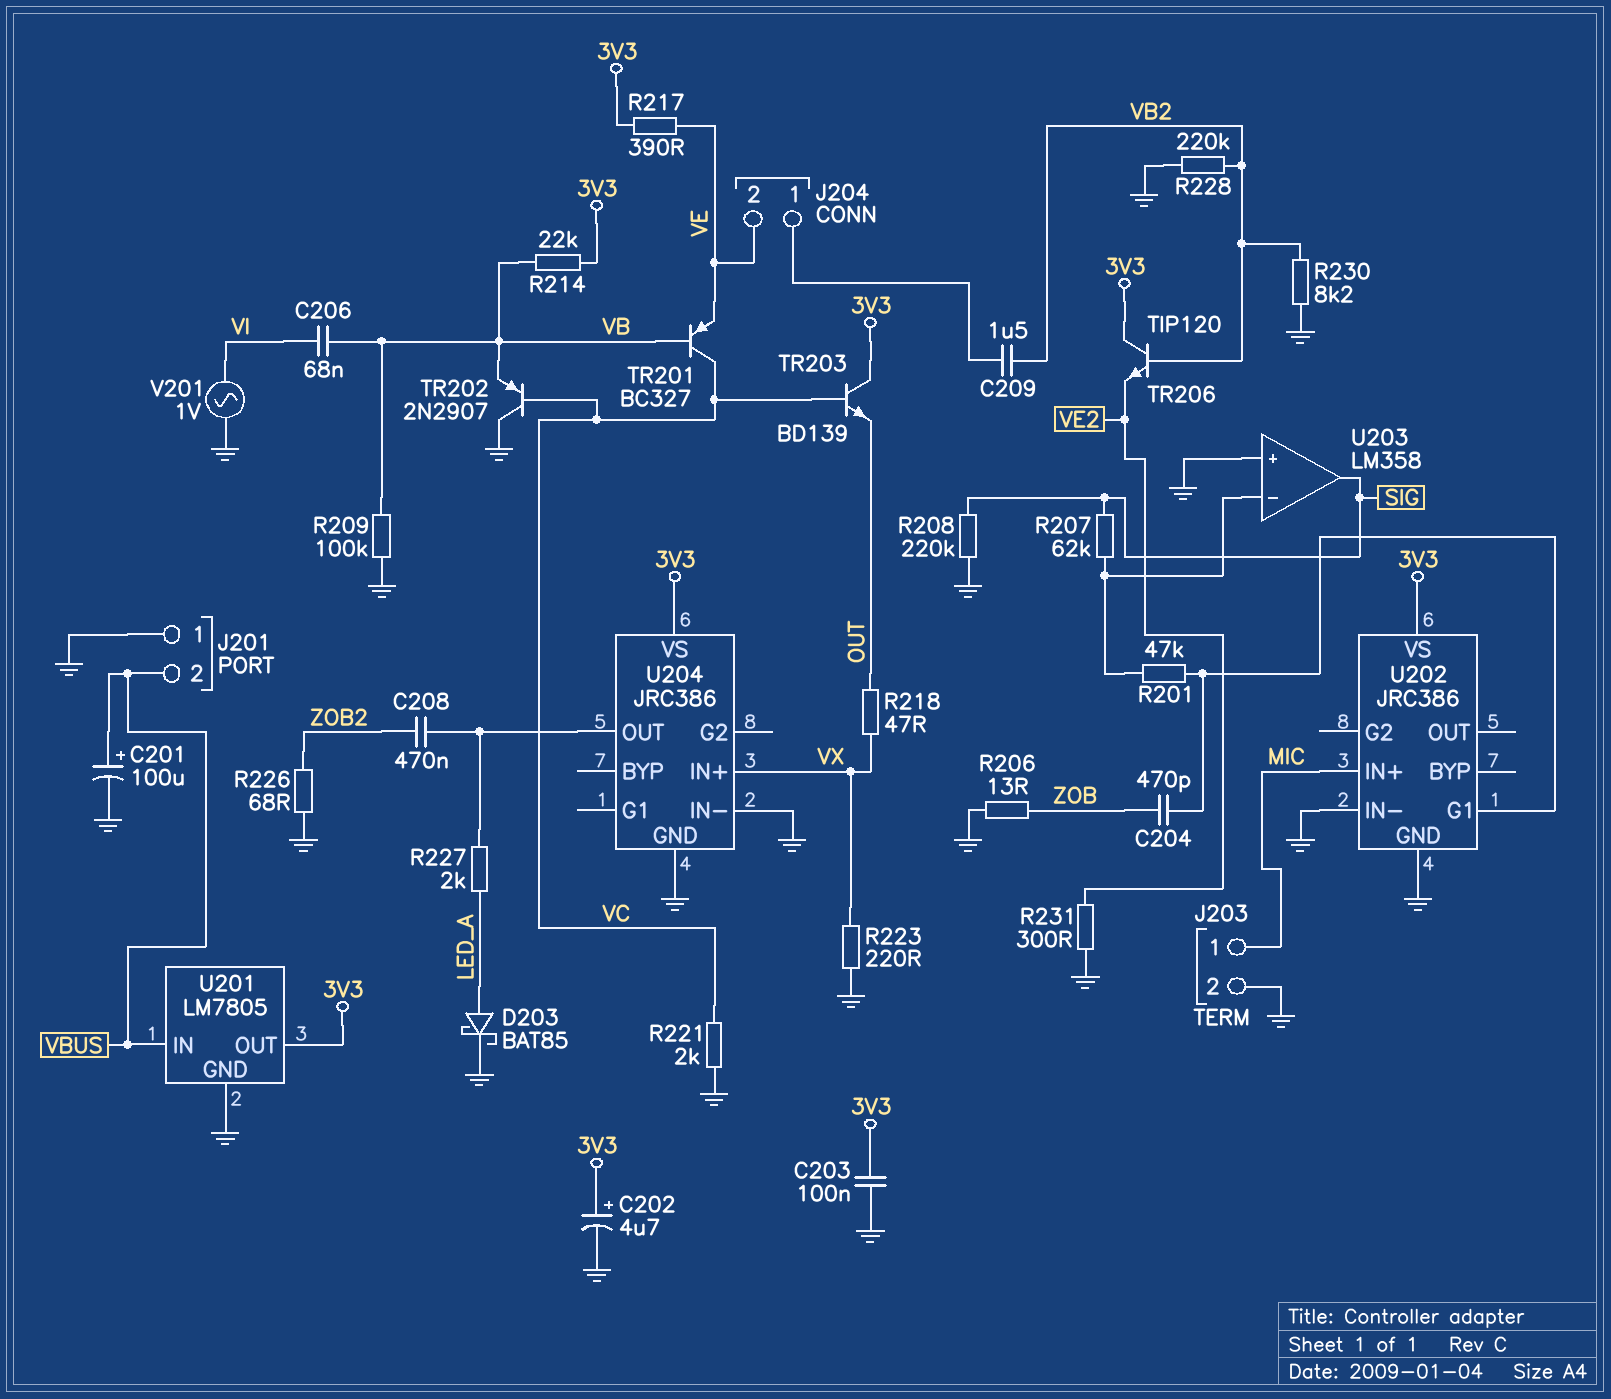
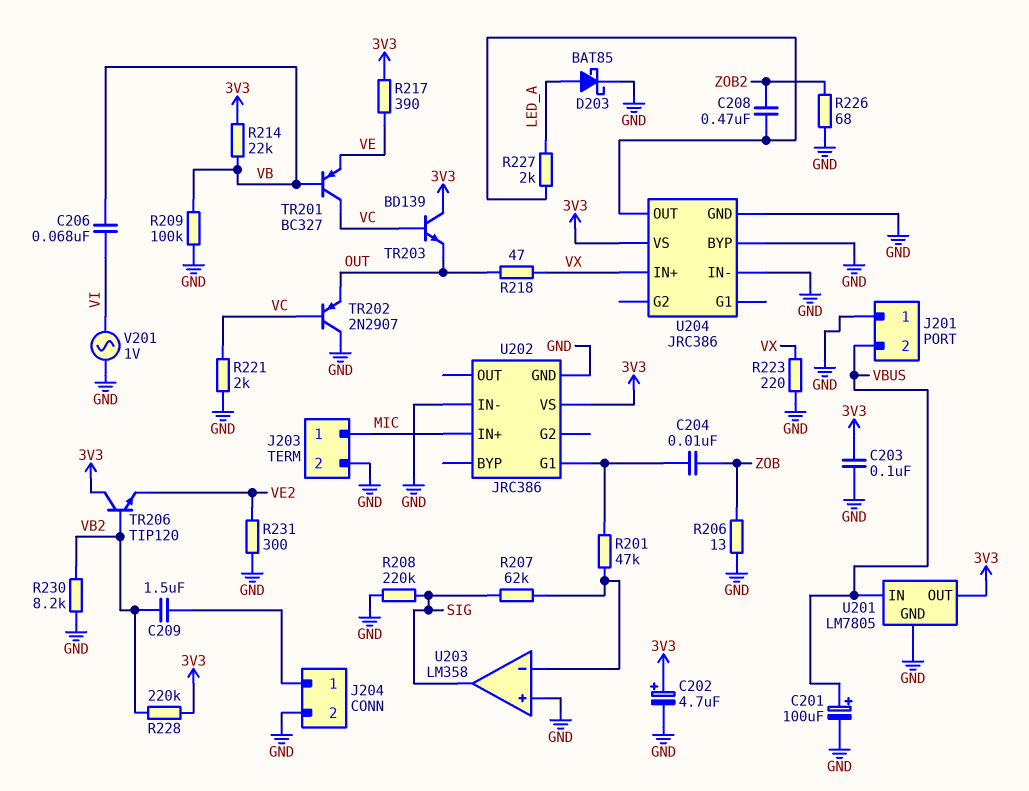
C204: 470pF (U202/G1, ZOB) -> 10nF (U202/G1, ZOB)
J204 pin 2: VE -> GND
R228: 220k (GND, VB2) -> 220k (3V3, VB2)
TR202: PNP 2N2907 (B VC, C GND, E VB) -> PNP 2N2907 (B VC, C GND, E OUT)
U204 pin BYP: none -> GND

